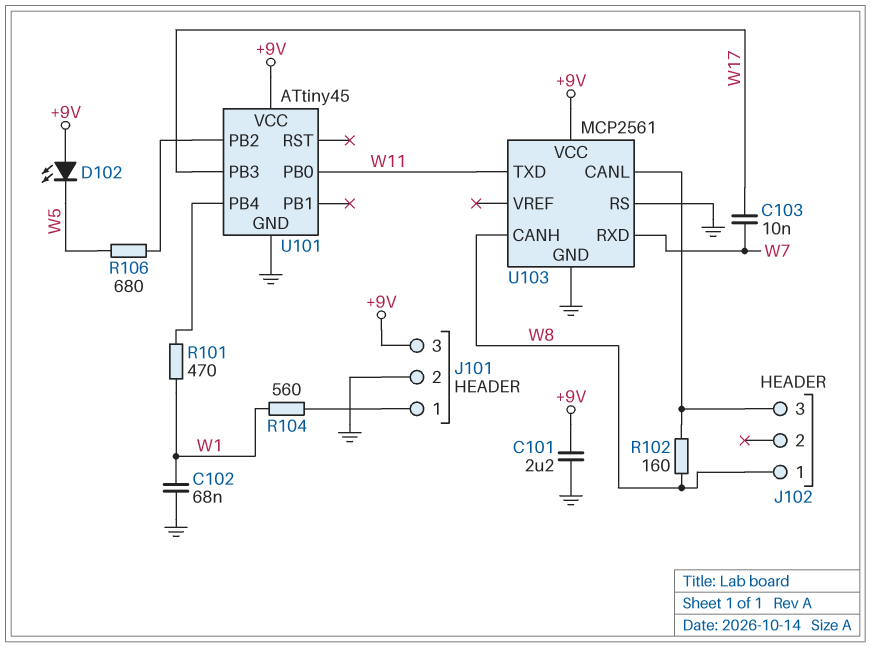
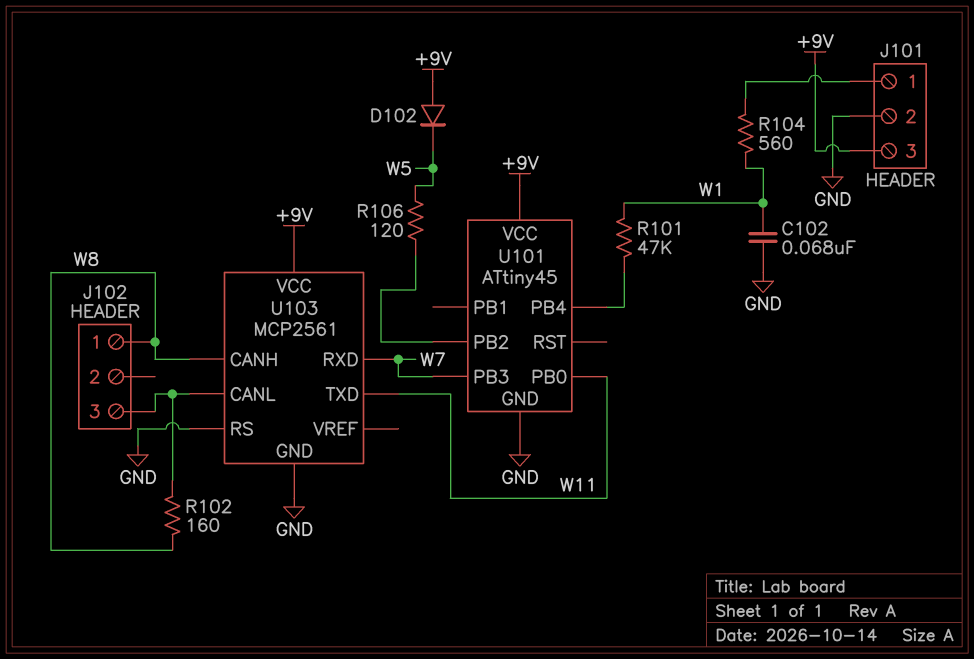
C101: 2.2uF (+9V, GND) -> none
C103: 10nF (W7, W17) -> none
D102: LED (A +9V, K W5) -> diode (A +9V, K W5)
R101: 470 (U101/PB4, W1) -> 47k (U101/PB4, W1)
R106: 680 (U101/PB2, W5) -> 120 (U101/PB2, W5)
U101 pin PB3: W17 -> W7

